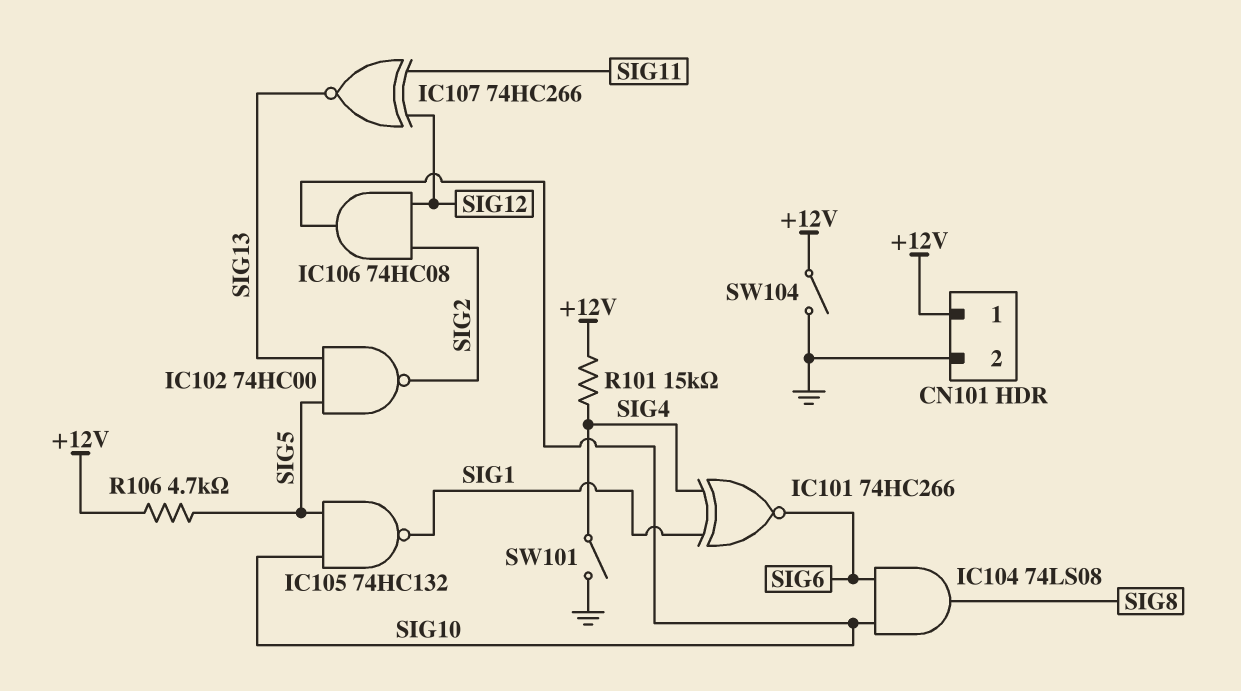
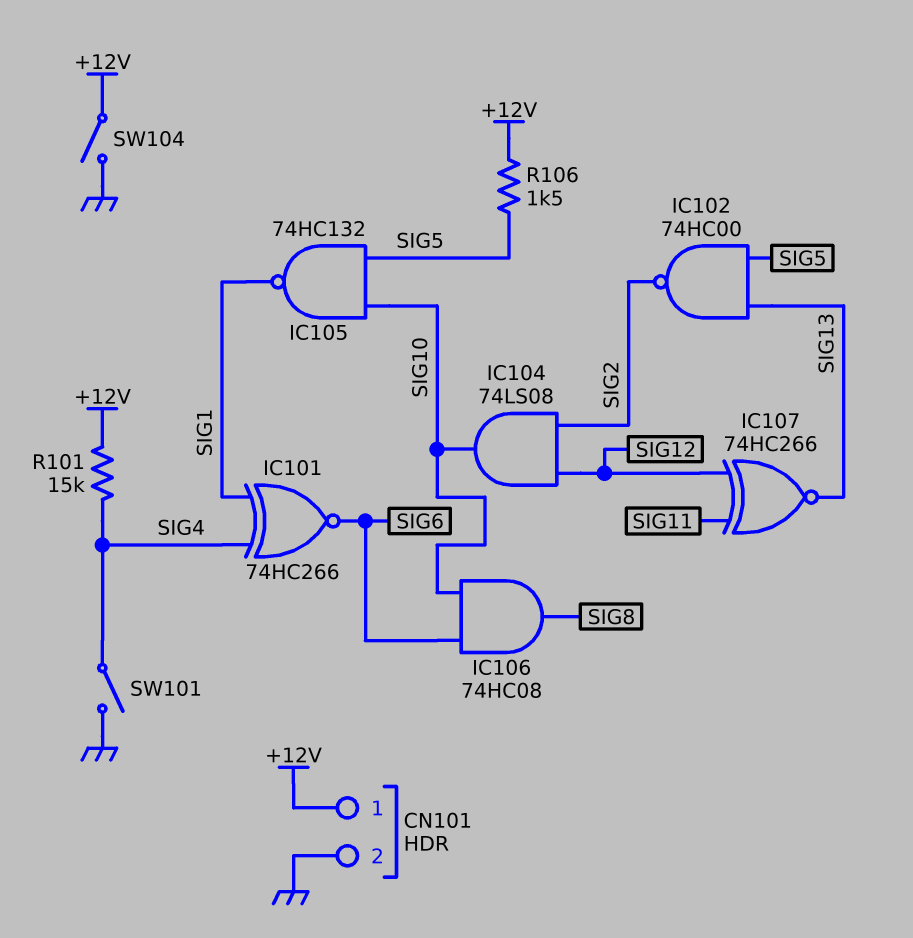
IC104: AND 74LS08 (in SIG6, in SIG10, out SIG8) -> AND 74LS08 (in SIG2, in SIG12, out SIG10)
IC106: AND 74HC08 (in SIG2, in SIG12, out SIG10) -> AND 74HC08 (in SIG6, in SIG10, out SIG8)
R106: 4.7k (+12V, SIG5) -> 1.5k (+12V, SIG5)

